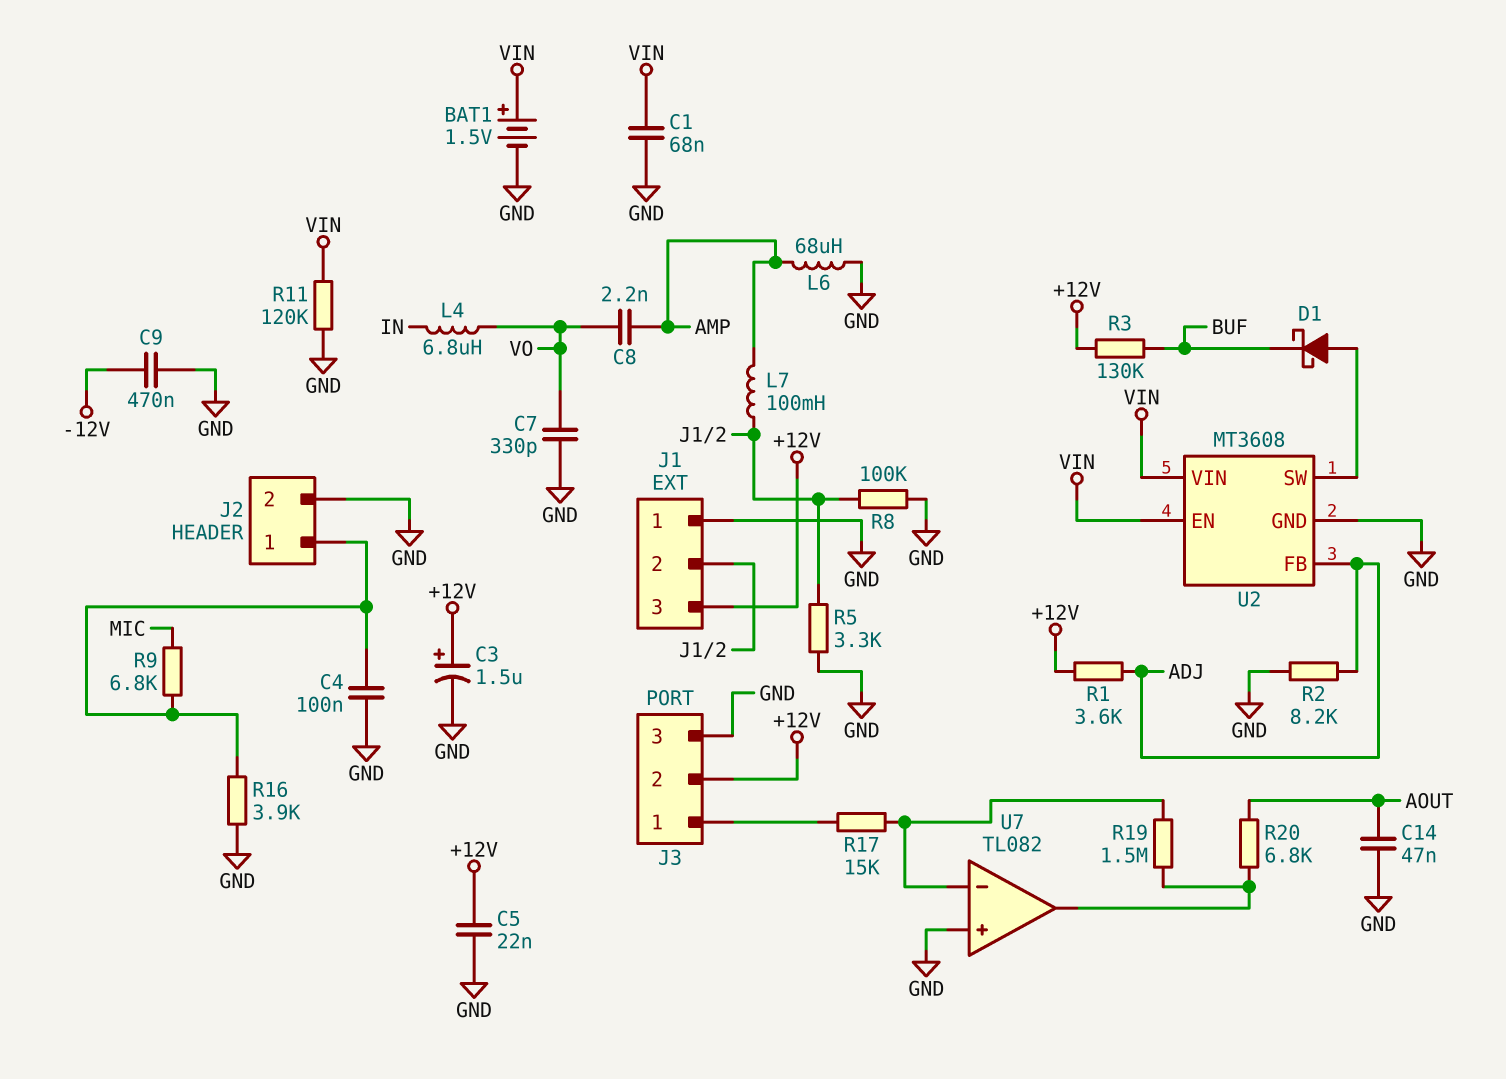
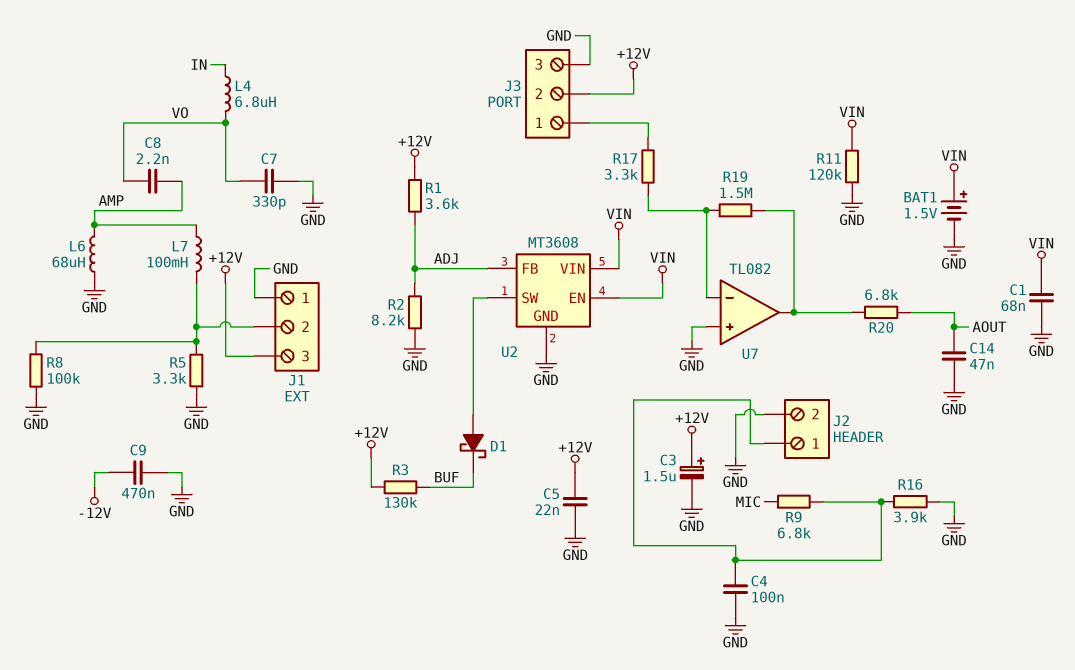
R17: 15k (J3/1, U7/in-) -> 3.3k (J3/1, U7/in-)

